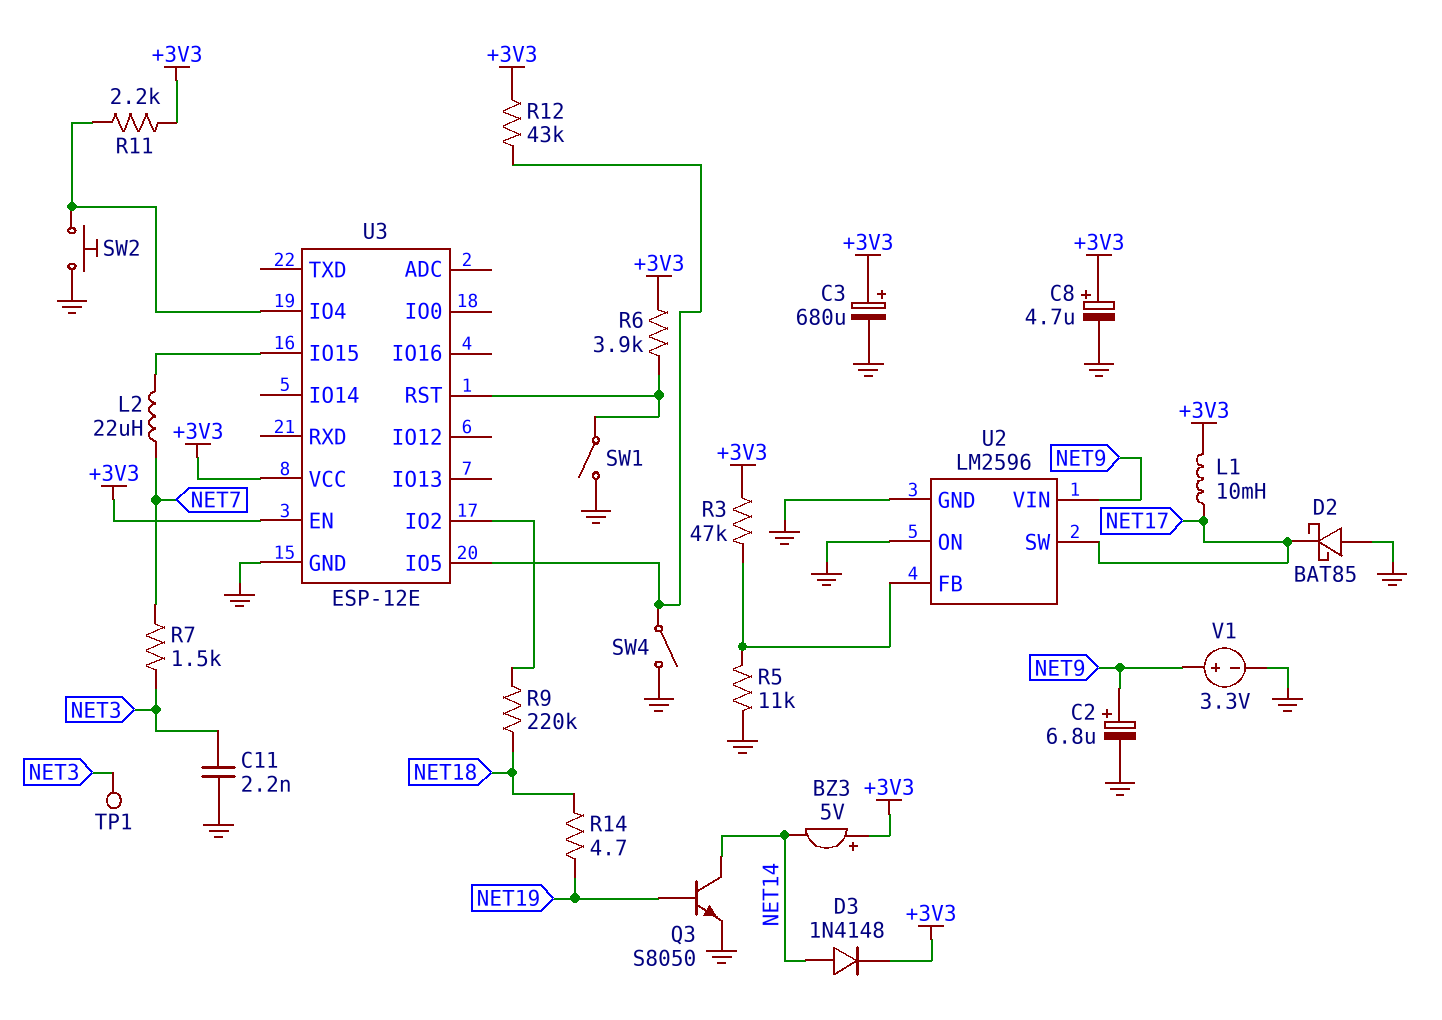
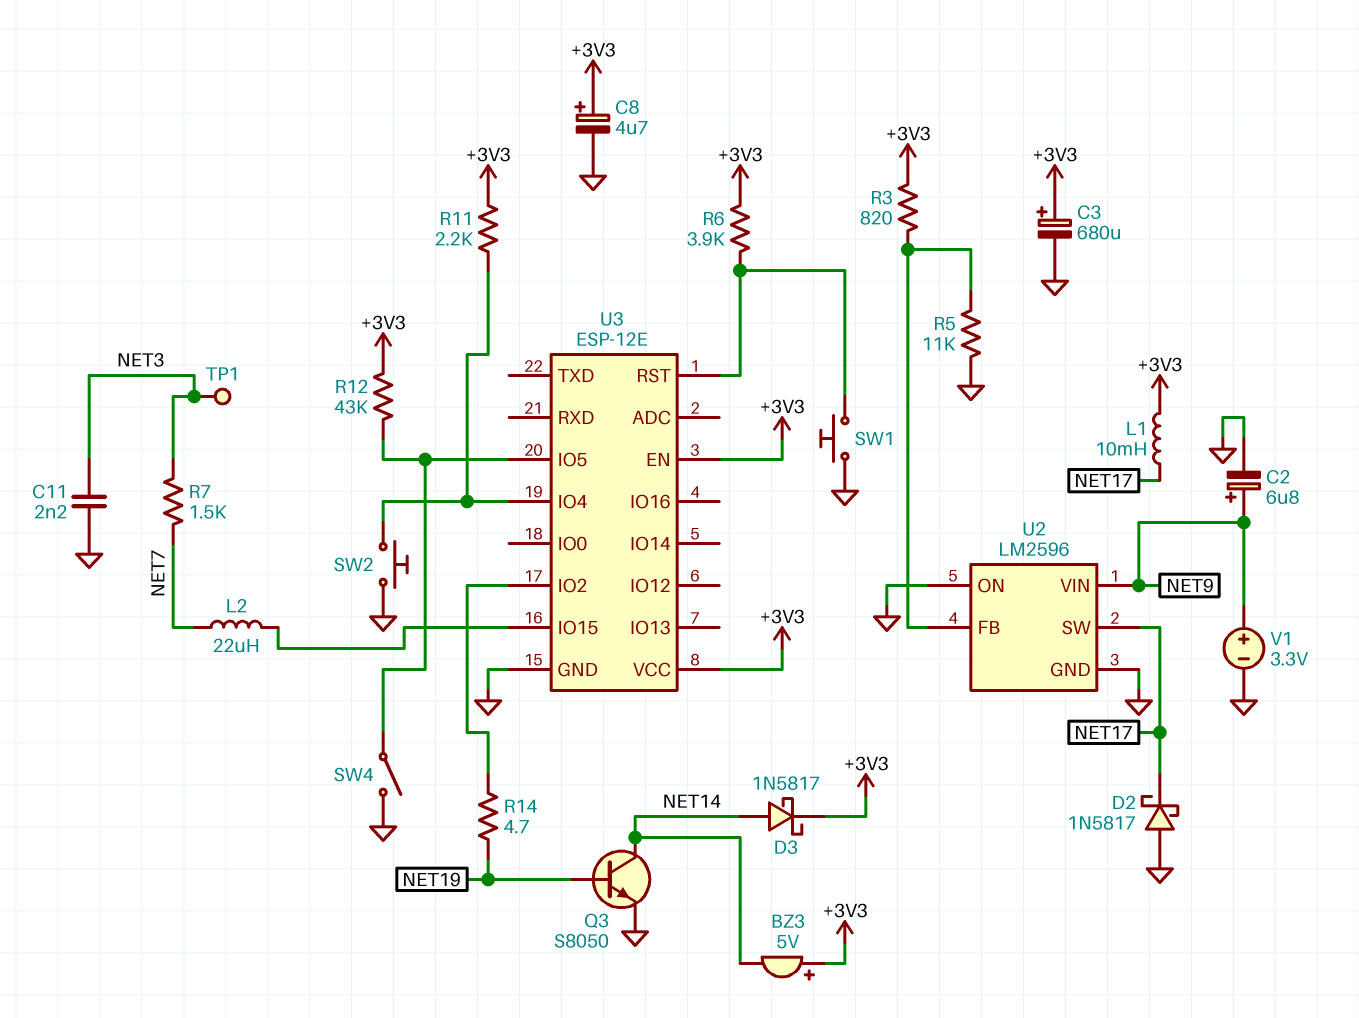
D2: schottky BAT85 (A GND, K NET17) -> schottky 1N5817 (A GND, K NET17)
D3: diode 1N4148 (A NET14, K +3V3) -> schottky 1N5817 (A NET14, K +3V3)
R3: 47k (+3V3, U2/FB) -> 820 (+3V3, U2/FB)
R9: 220k (NET18, U3/IO2) -> none
R14: 4.7 (NET18, NET19) -> 4.7 (NET19, U3/IO2)
SW1: switch (GND, U3/RST) -> button (GND, U3/RST)

